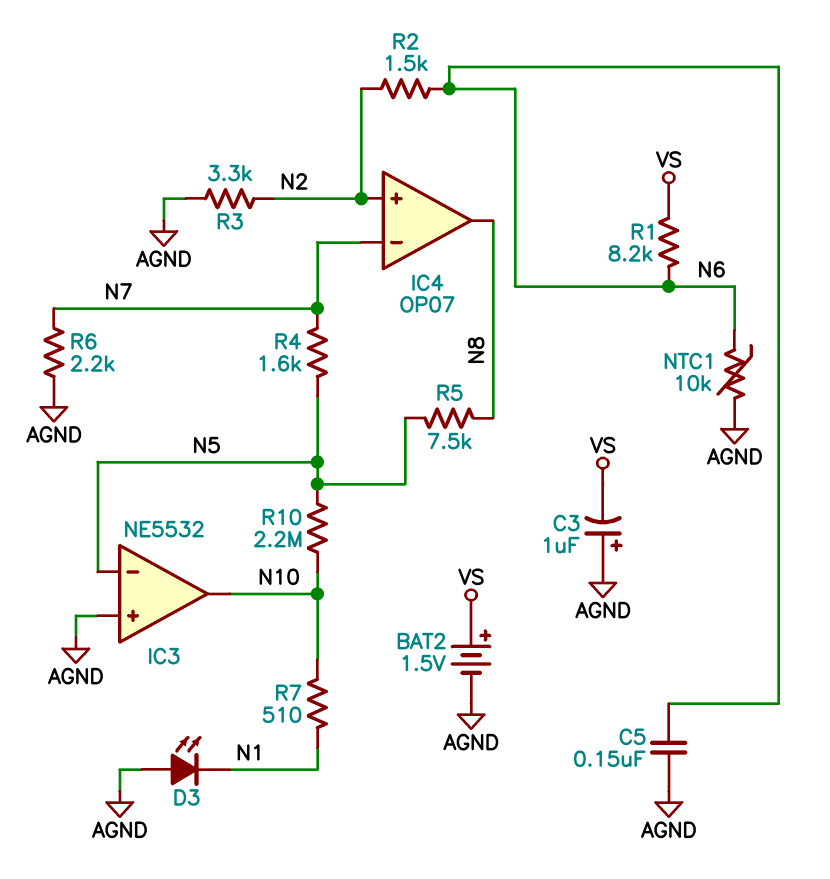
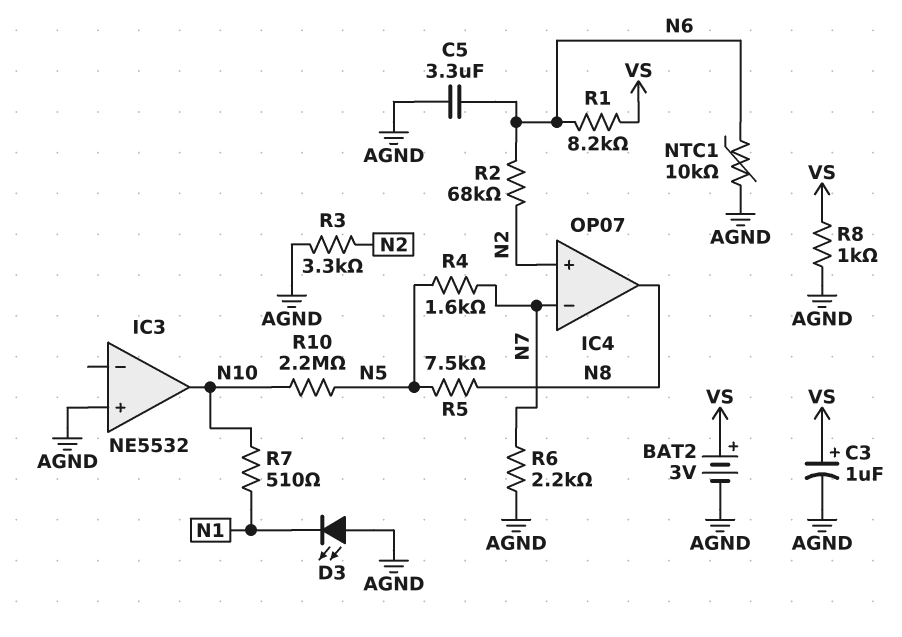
BAT2: 1.5V (plus VS, minus AGND) -> 3V (plus VS, minus AGND)
C3: 1uF (plus AGND, minus VS) -> 1uF (plus VS, minus AGND)
C5: 150nF (AGND, N6) -> 3.3uF (AGND, N6)
IC3 pin in-: N5 -> none
R2: 1.5k (N2, N6) -> 68k (N2, N6)
R8: none -> 1k (AGND, VS)

